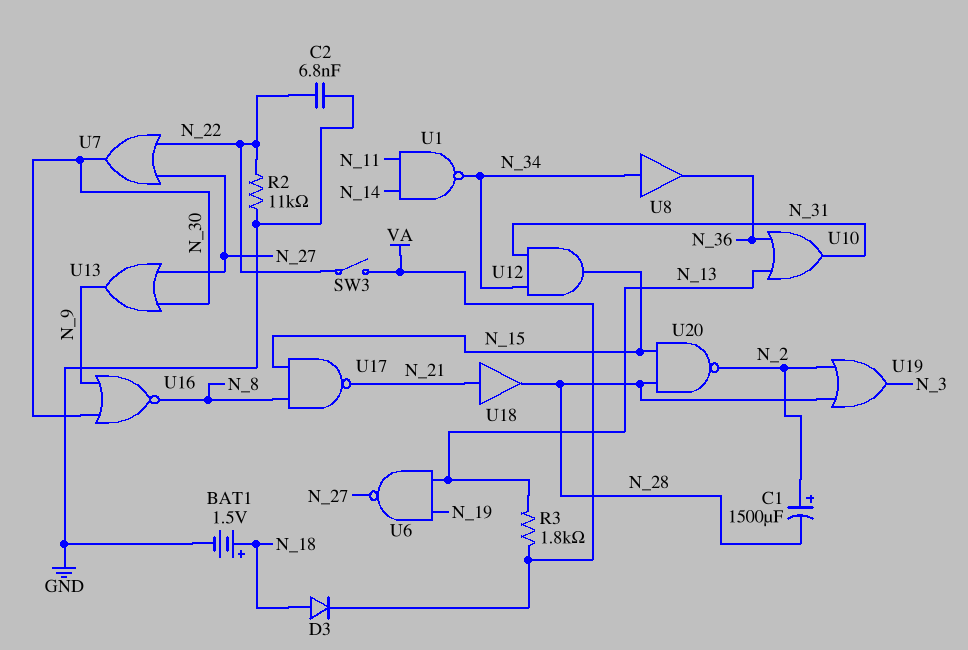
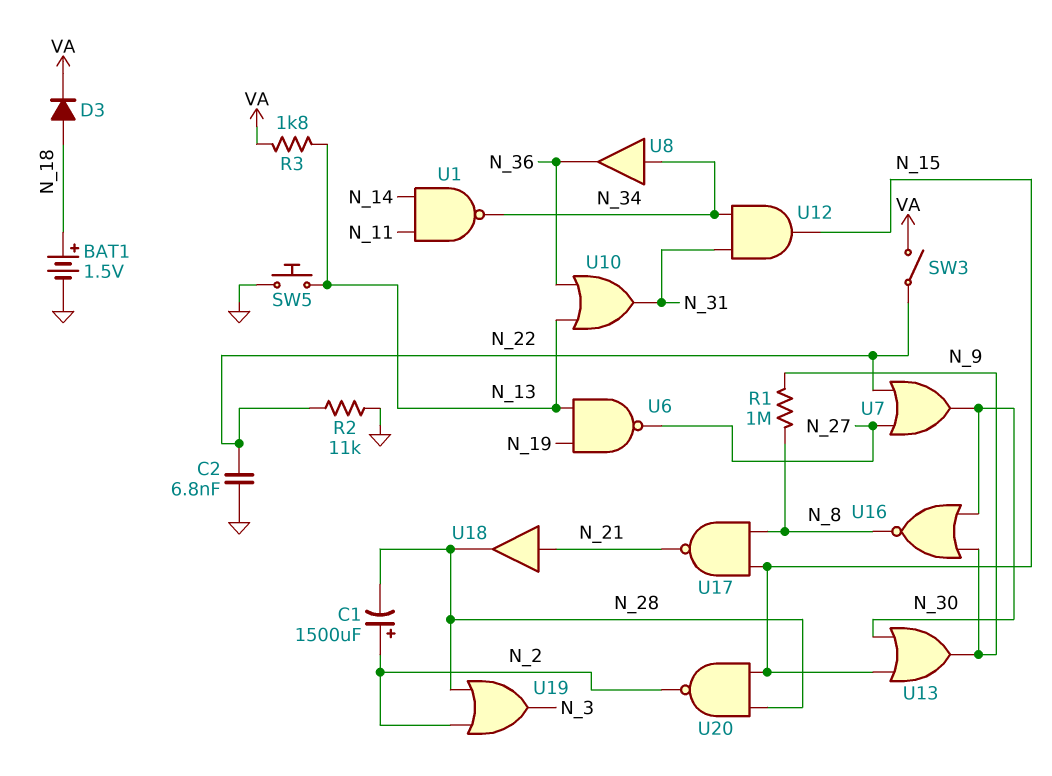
R1: none -> 1M (N_8, N_9)
SW5: none -> button (GND, N_13)
U13: OR (in N_27, in N_30, out N_9) -> OR (in N_15, in N_30, out N_9)

